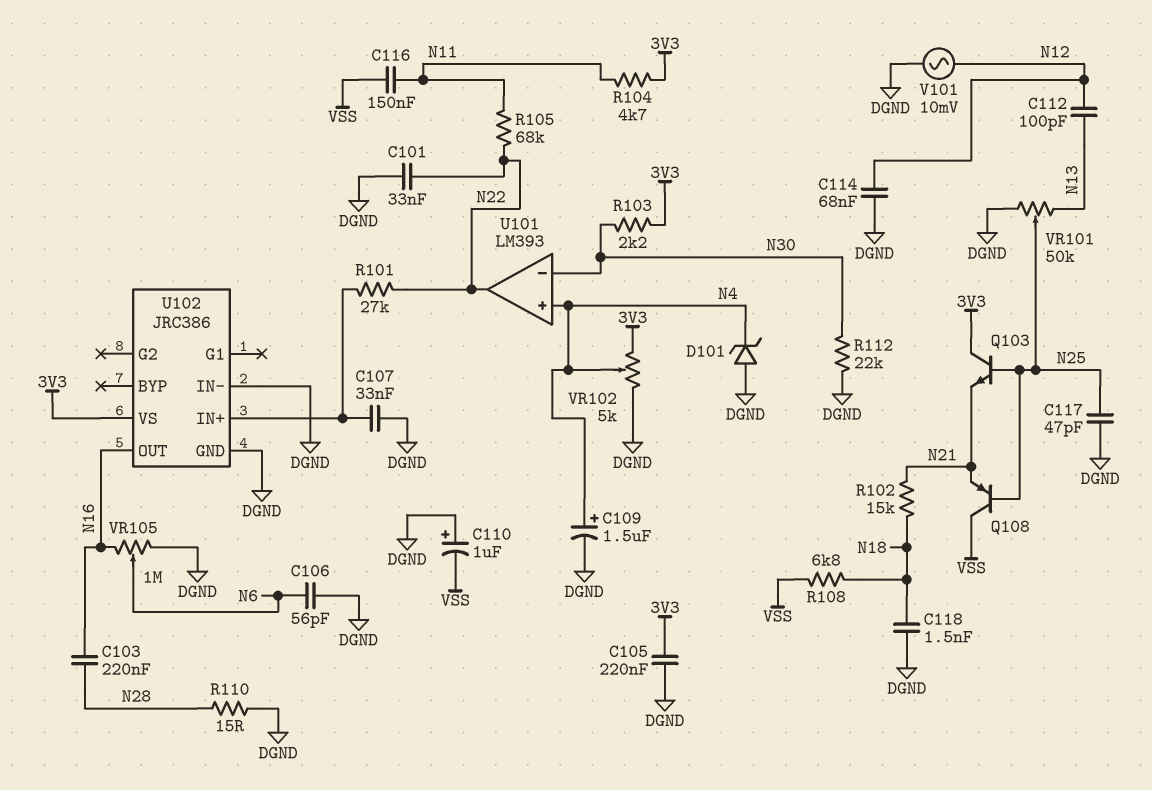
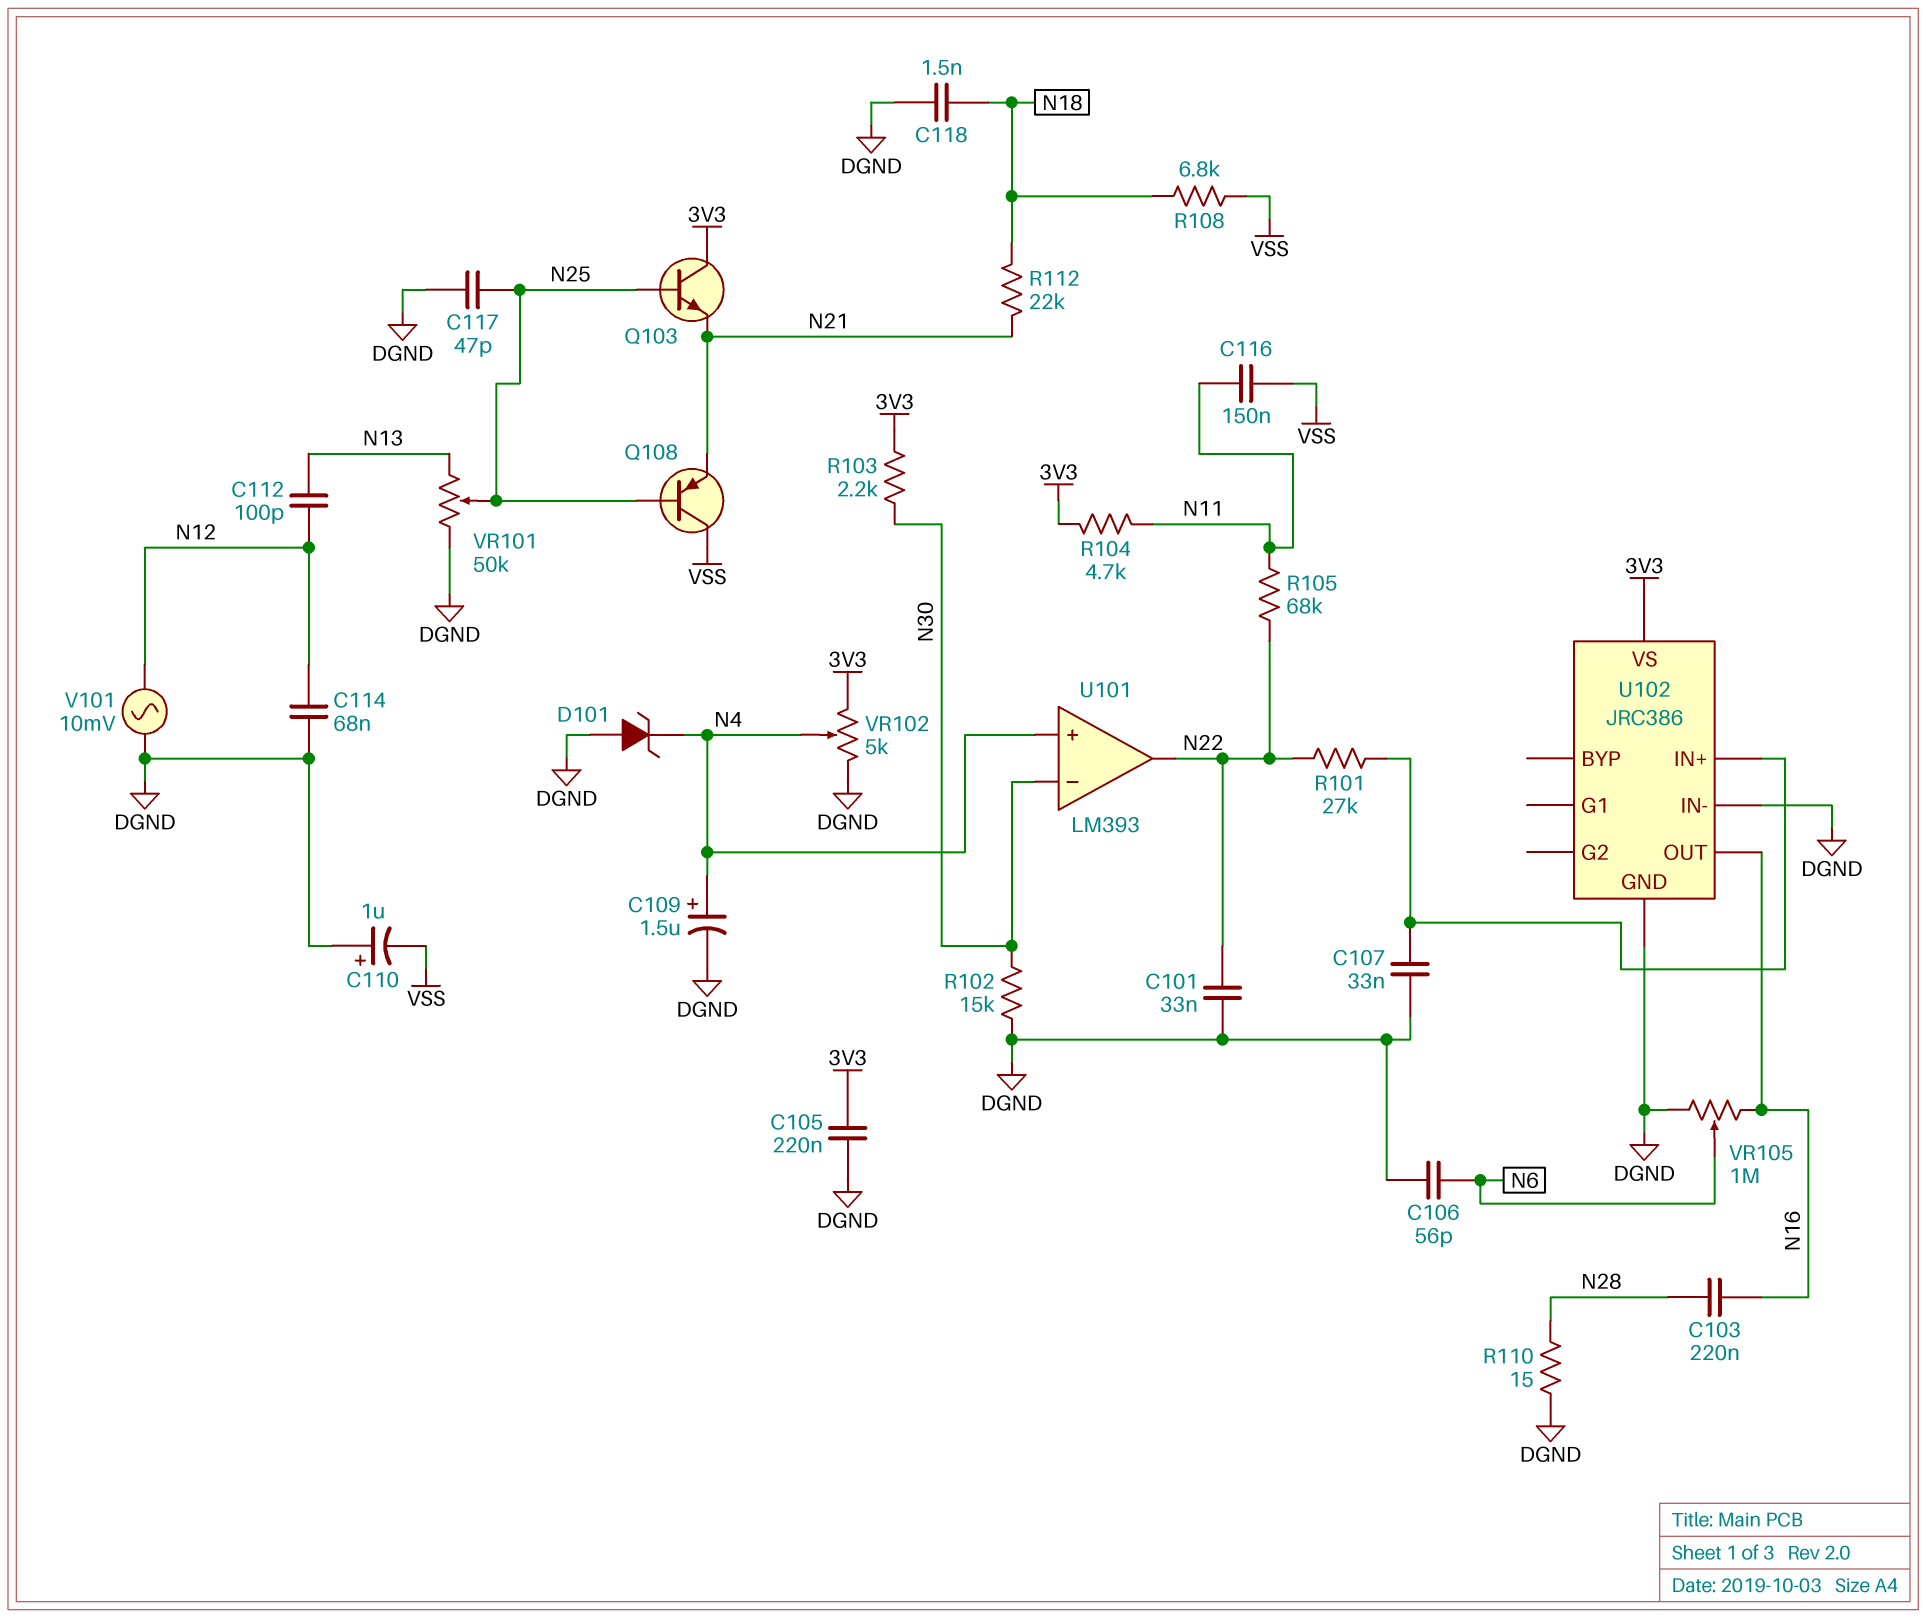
R102: 15k (N18, N21) -> 15k (DGND, N30)
R112: 22k (DGND, N30) -> 22k (N18, N21)

